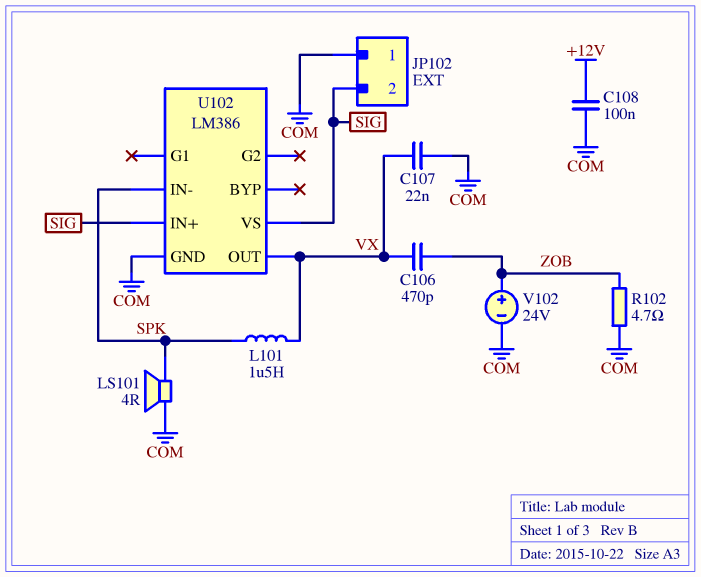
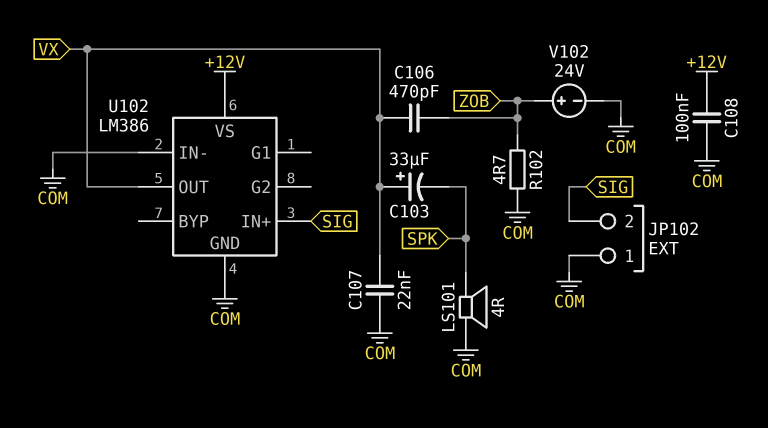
C103: none -> 33uF (plus VX, minus SPK)
L101: 1.5uH (SPK, VX) -> none
U102 pin IN-: SPK -> COM
U102 pin VS: SIG -> +12V

